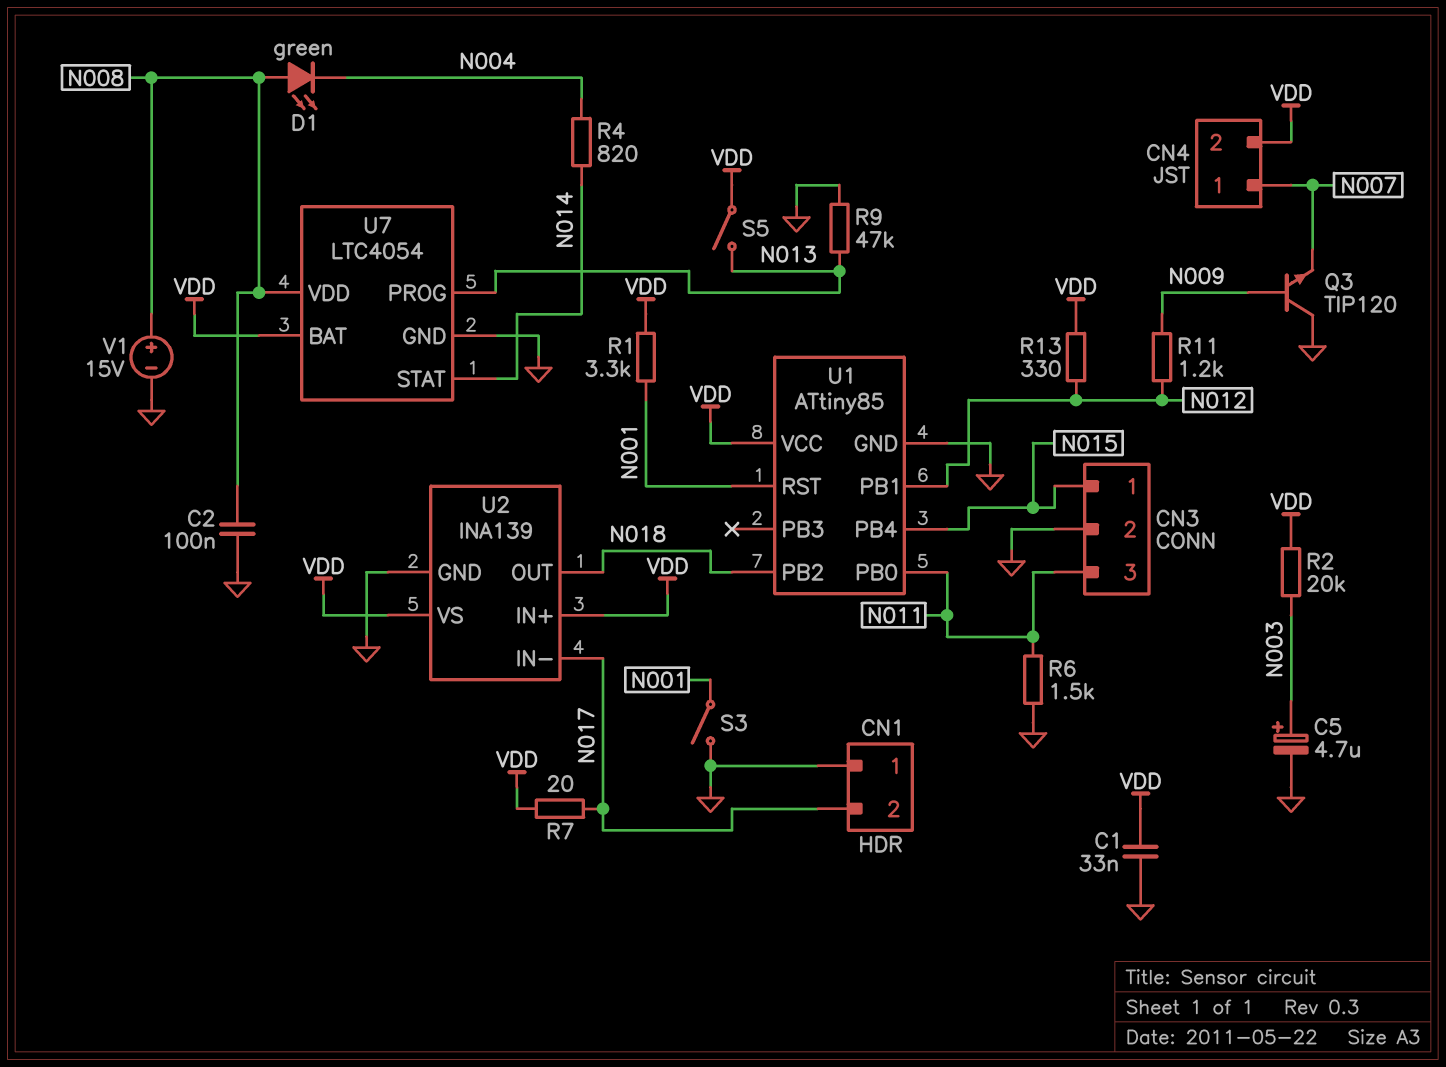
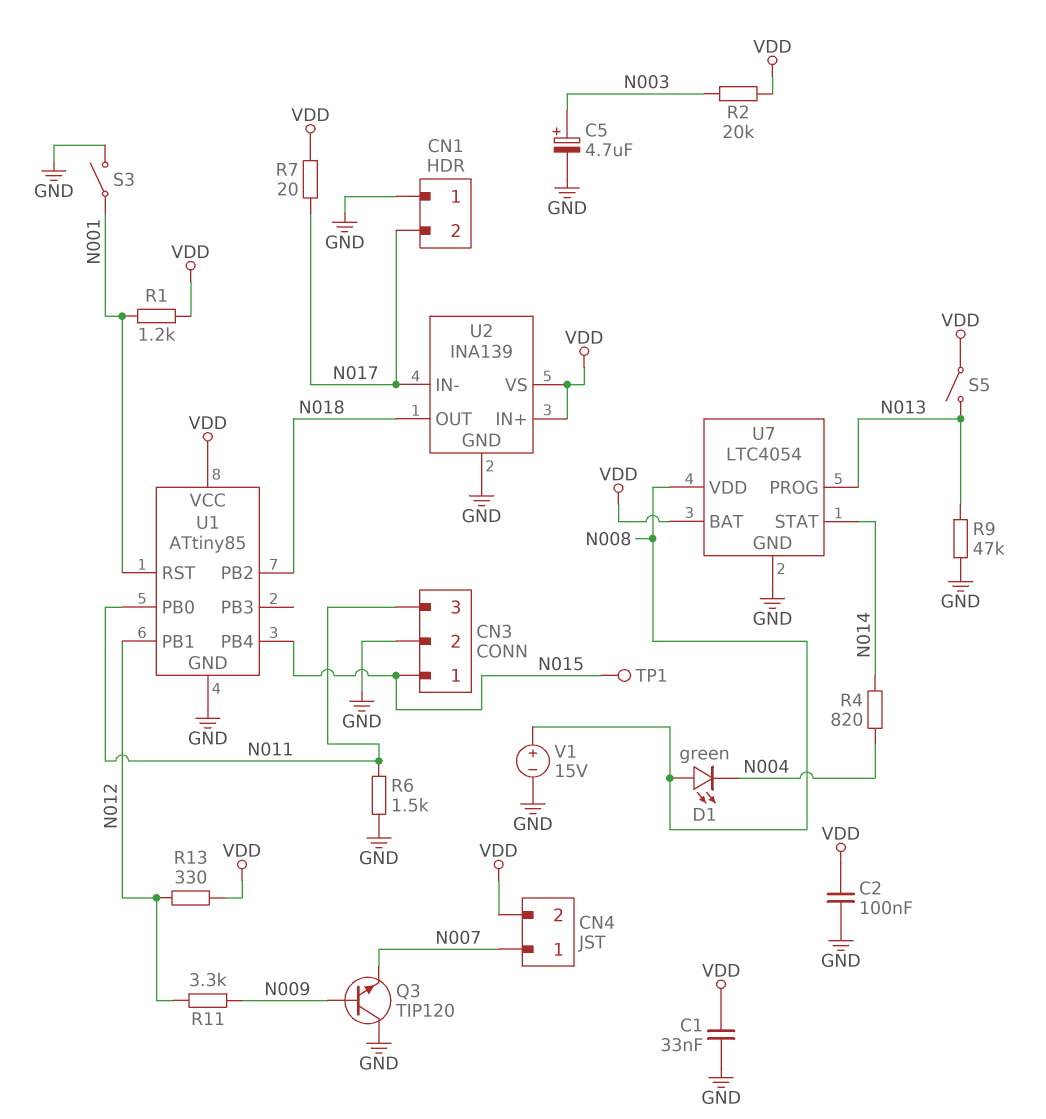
C2: 100nF (GND, N008) -> 100nF (GND, VDD)
R1: 3.3k (N001, VDD) -> 1.2k (N001, VDD)
R11: 1.2k (N009, N012) -> 3.3k (N009, N012)
TP1: none -> test point (N015)

